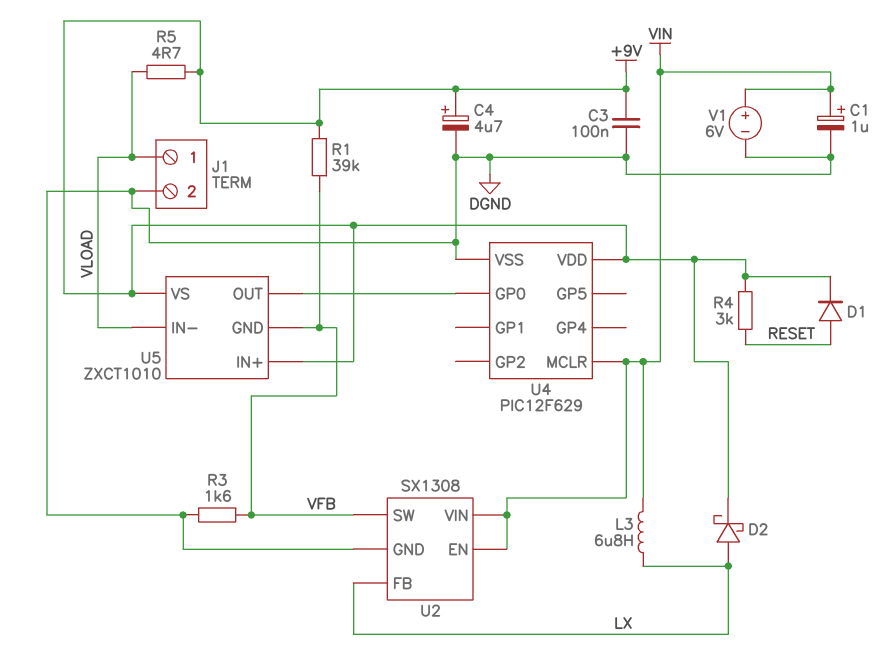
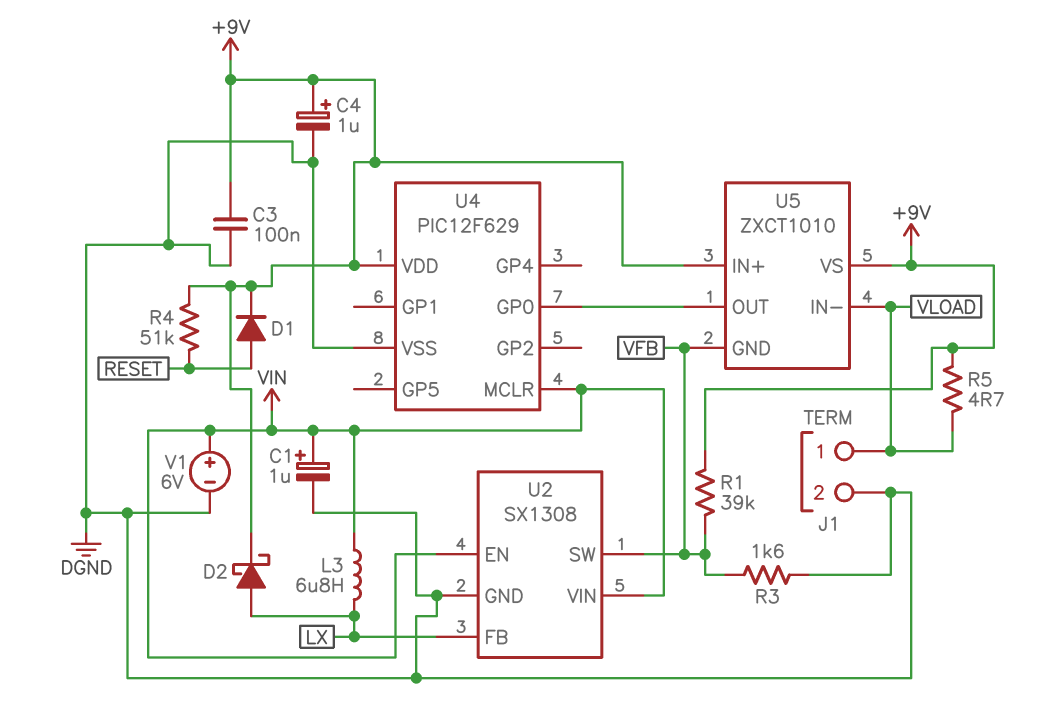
C4: 4.7uF (plus +9V, minus DGND) -> 1uF (plus +9V, minus DGND)
R4: 3k (+9V, RESET) -> 51k (+9V, RESET)

